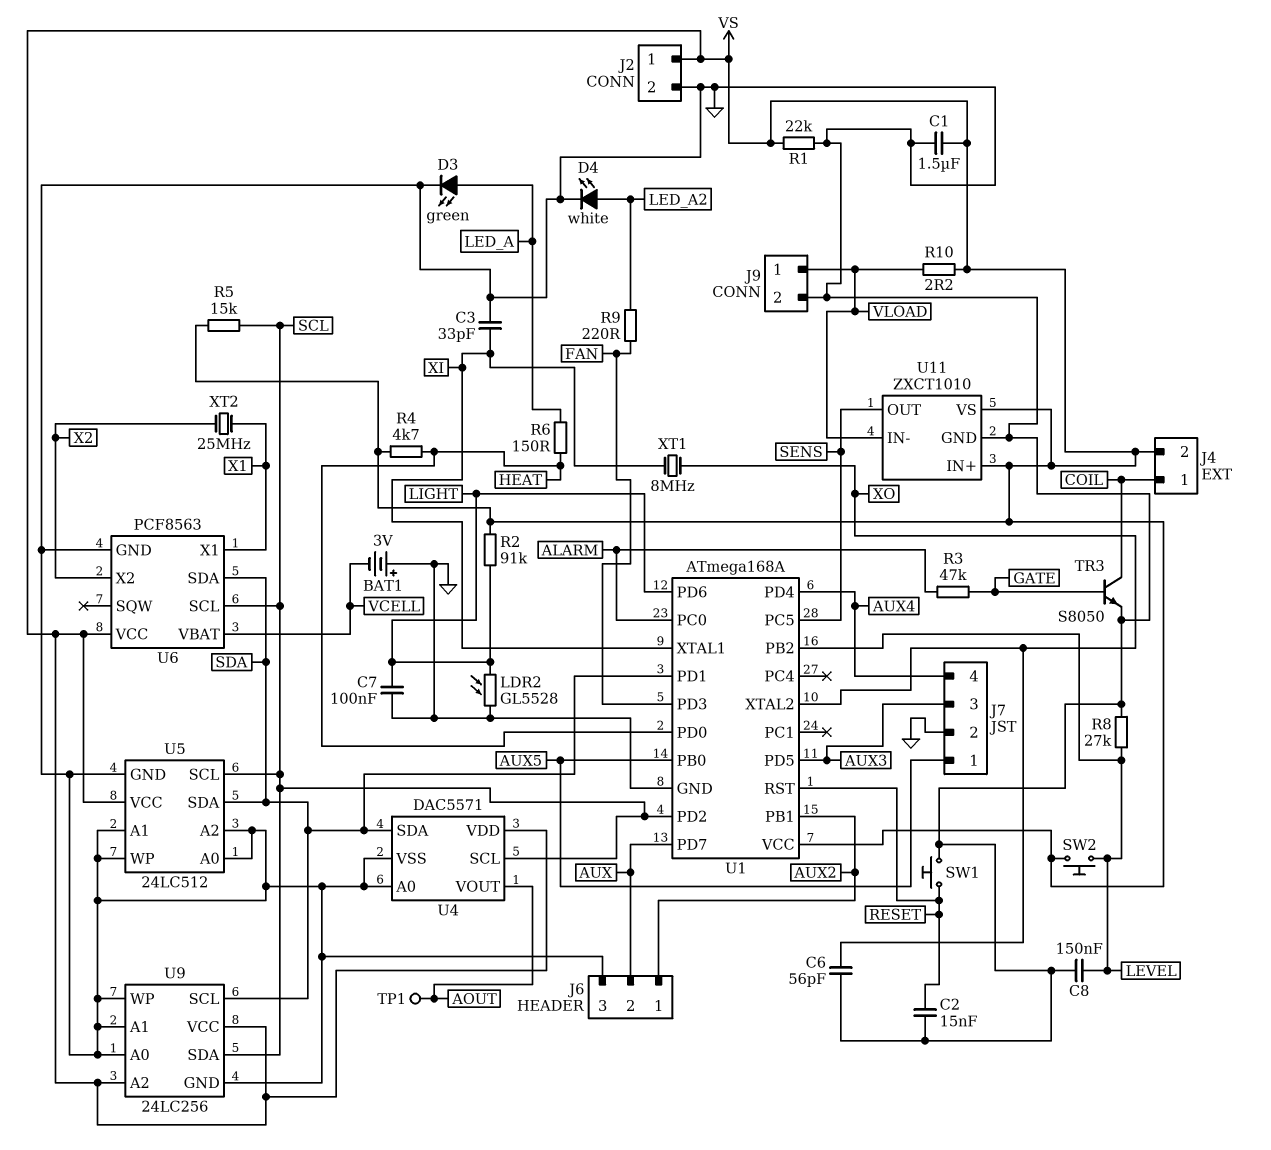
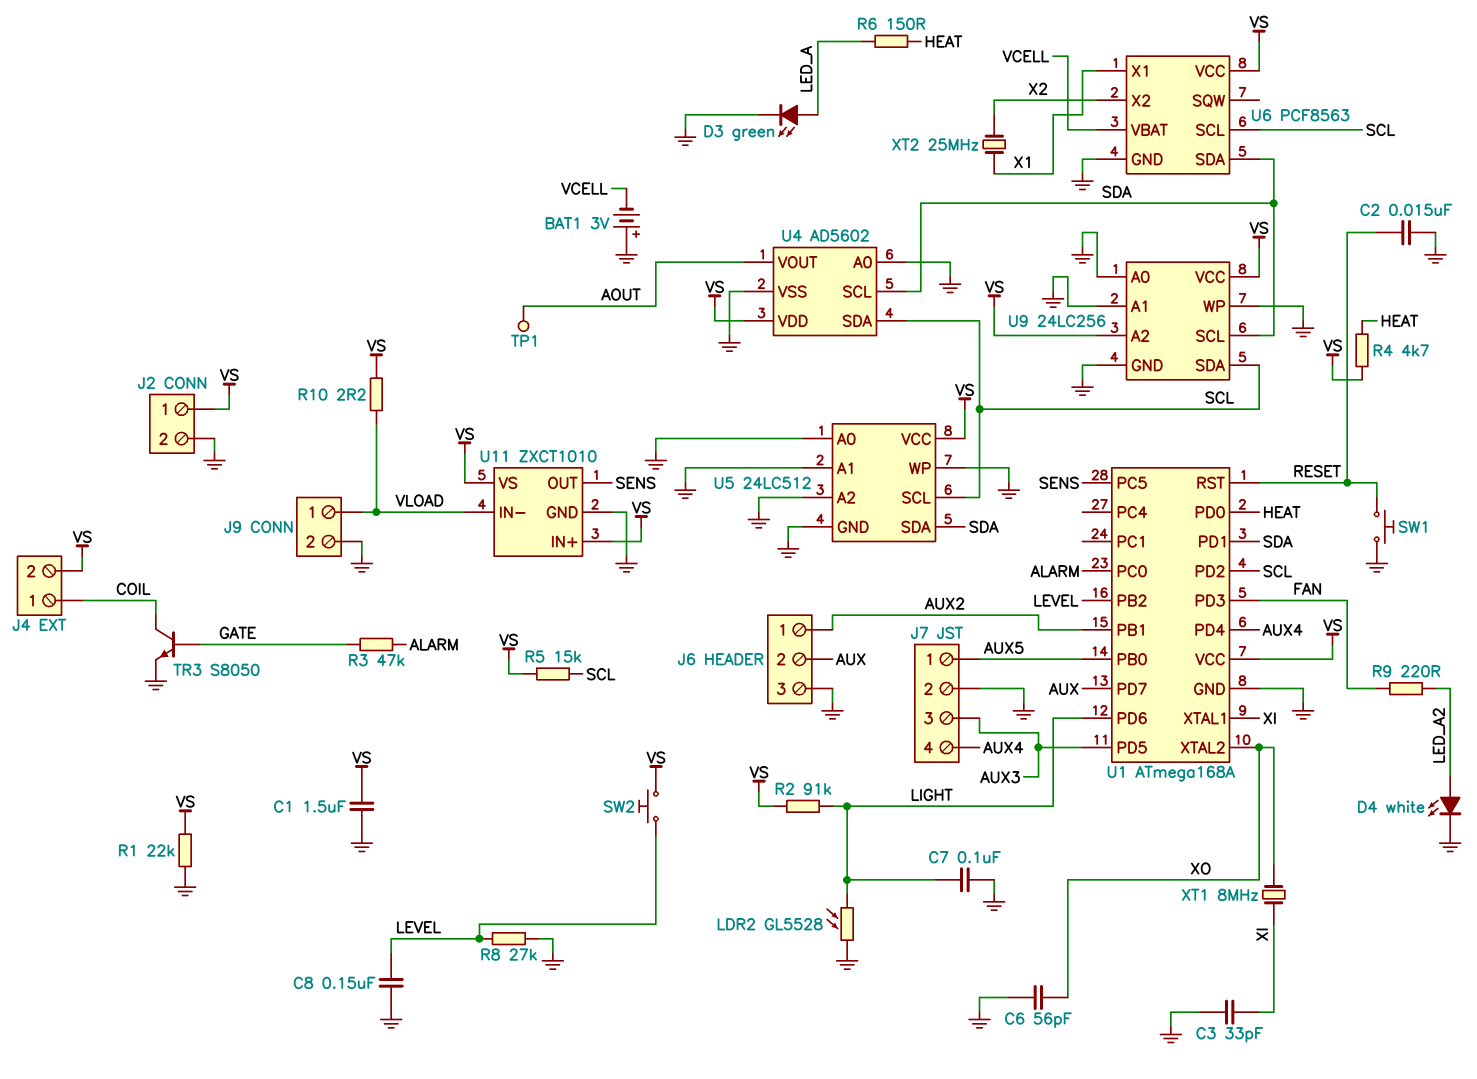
U4: DAC5571 -> AD5602
U4 pin SCL: SCL -> SDA
U4 pin SDA: SDA -> SCL

